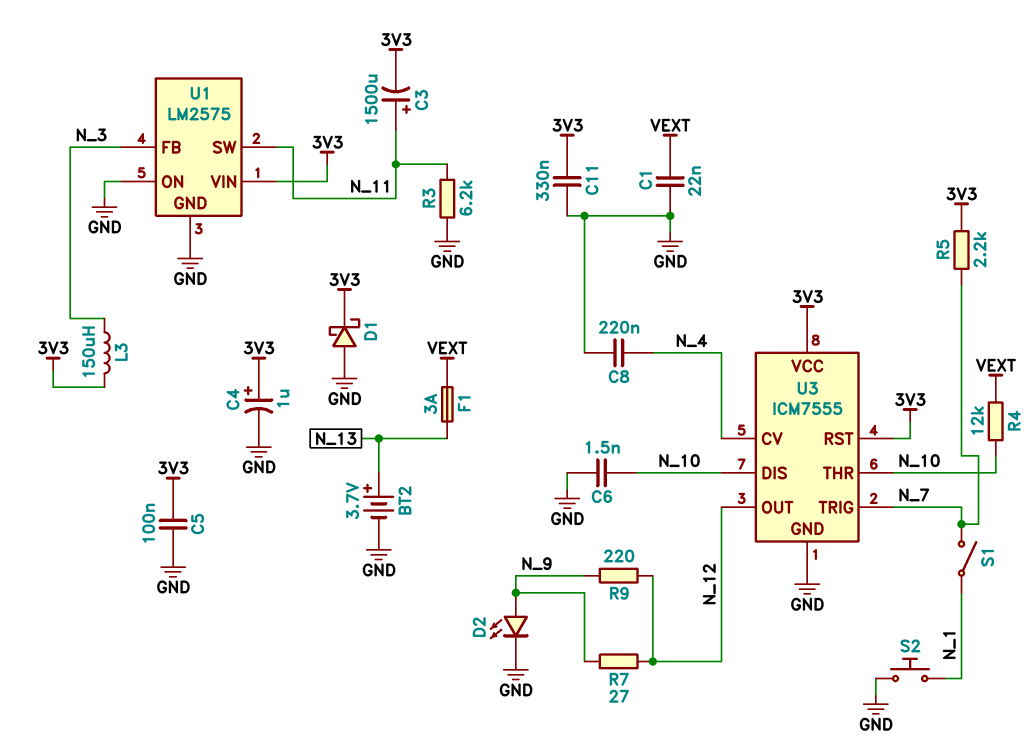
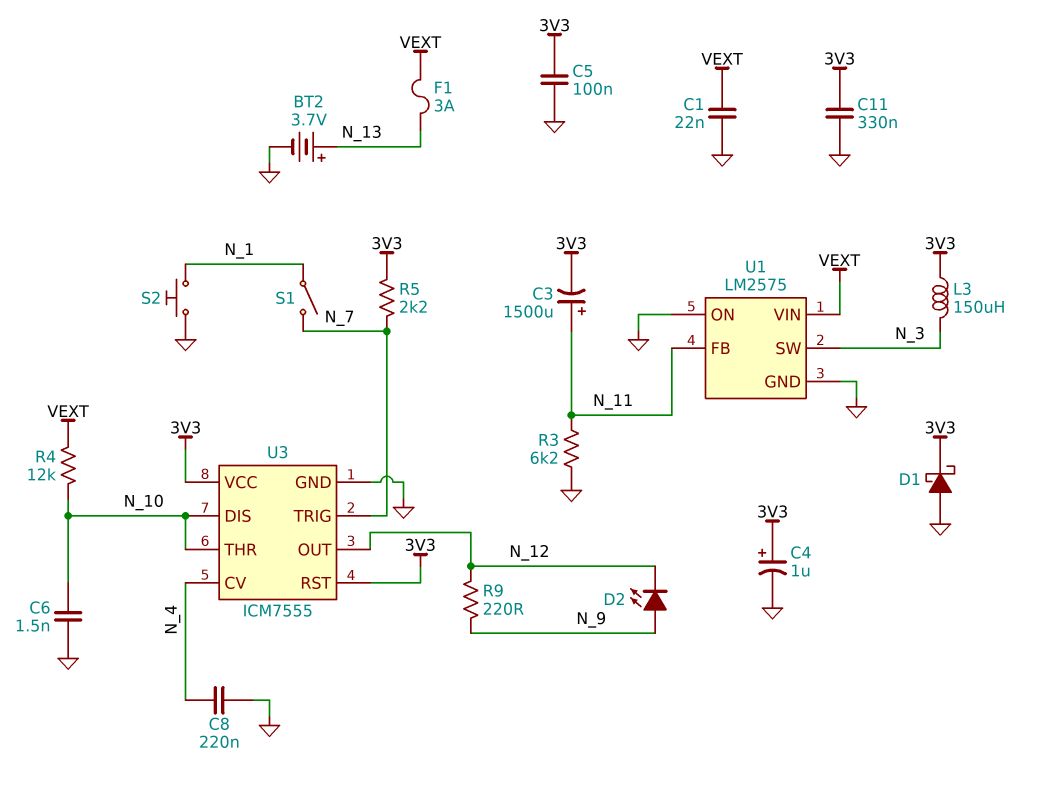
D2: LED (A N_9, K GND) -> LED (A N_9, K N_12)
R7: 27 (N_9, N_12) -> none
U1 pin FB: N_3 -> N_11
U1 pin SW: N_11 -> N_3
U1 pin VIN: 3V3 -> VEXT

